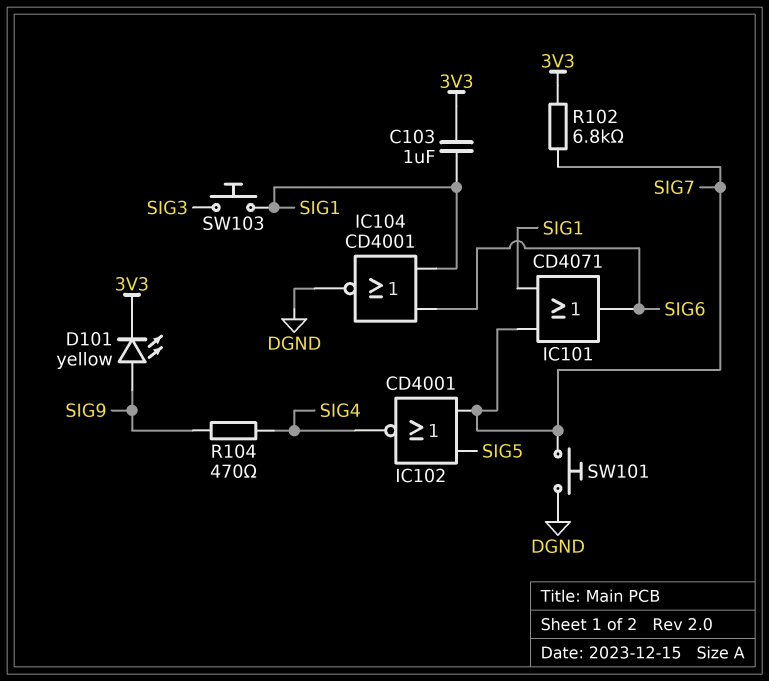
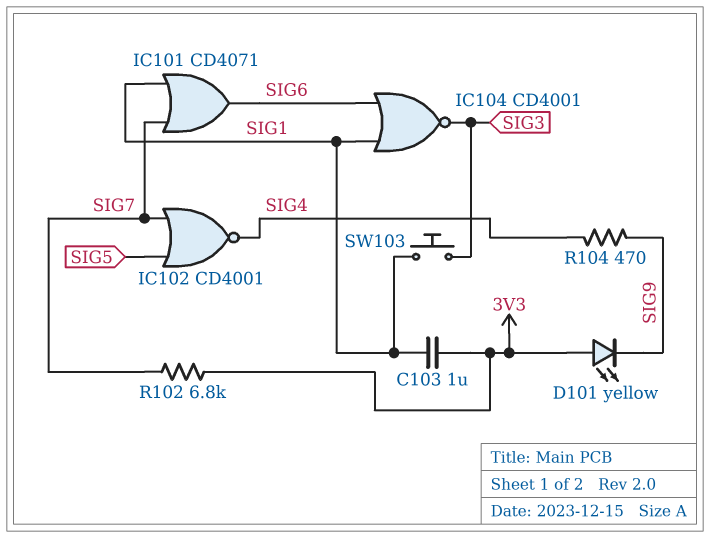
D101: LED yellow (A SIG9, K 3V3) -> LED yellow (A 3V3, K SIG9)
IC104: NOR CD4001 (in SIG1, in SIG6, out DGND) -> NOR CD4001 (in SIG1, in SIG6, out SIG3)
SW101: button (DGND, SIG7) -> none

